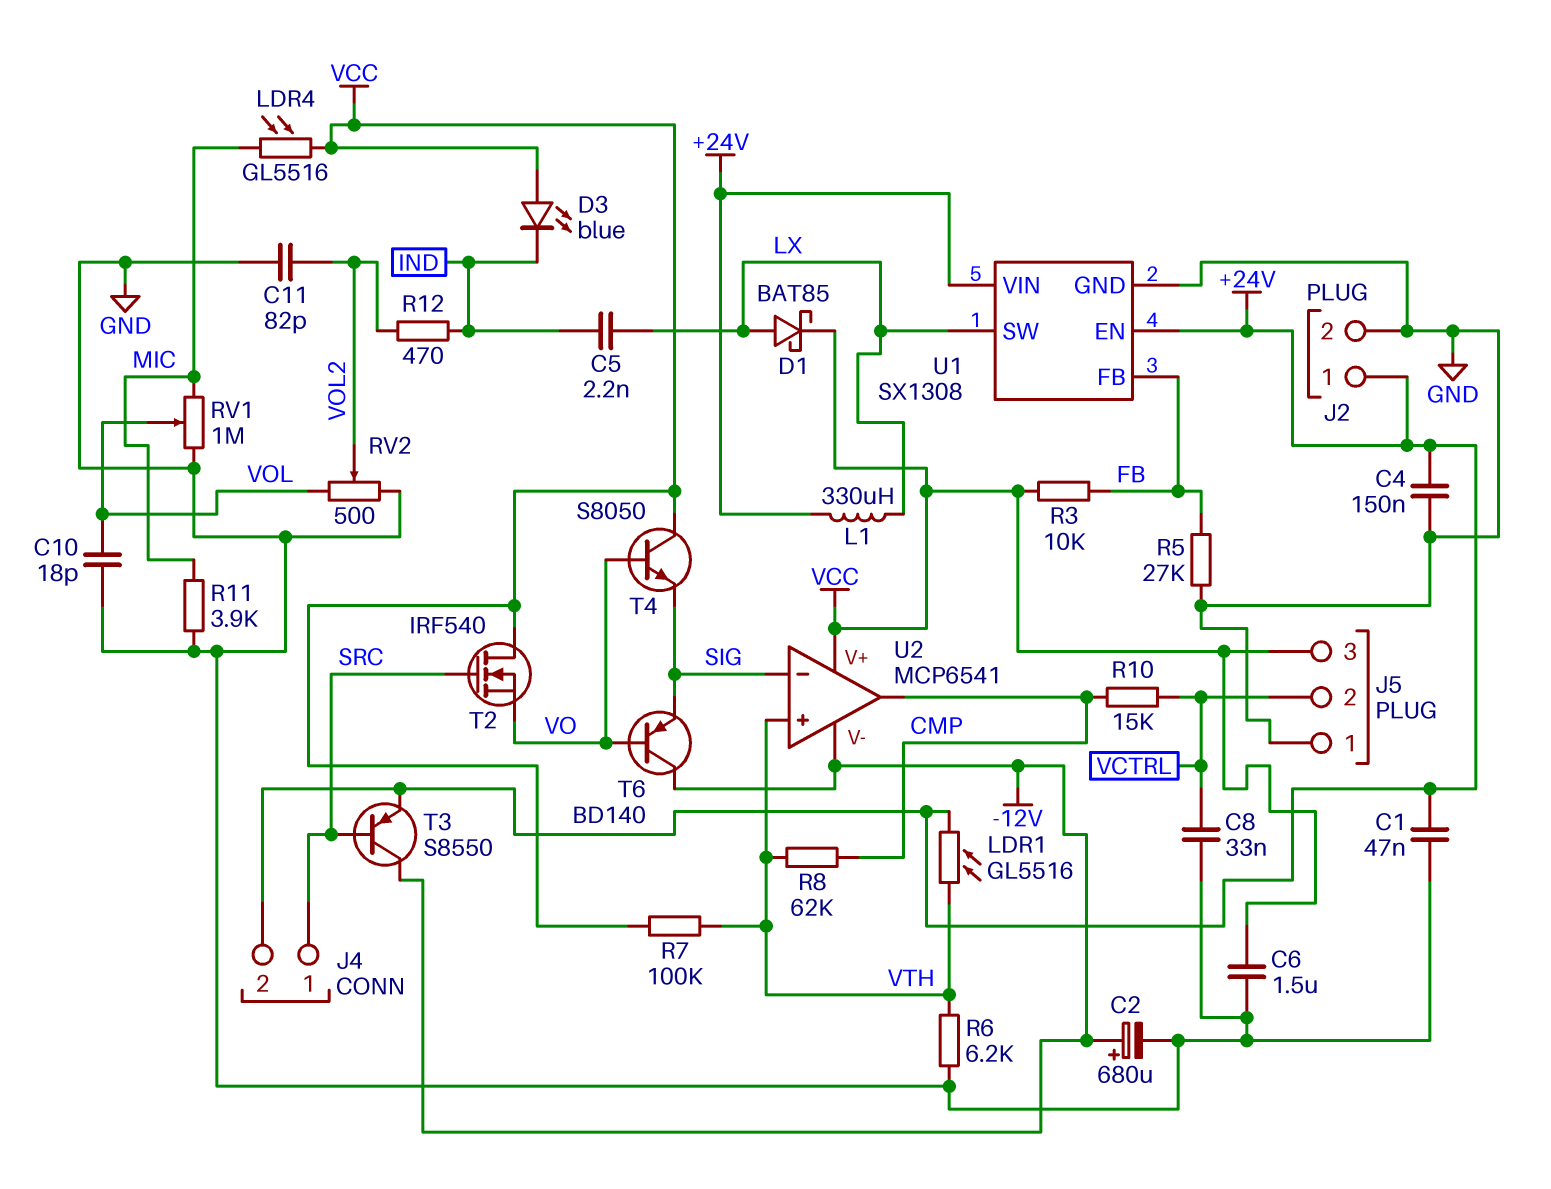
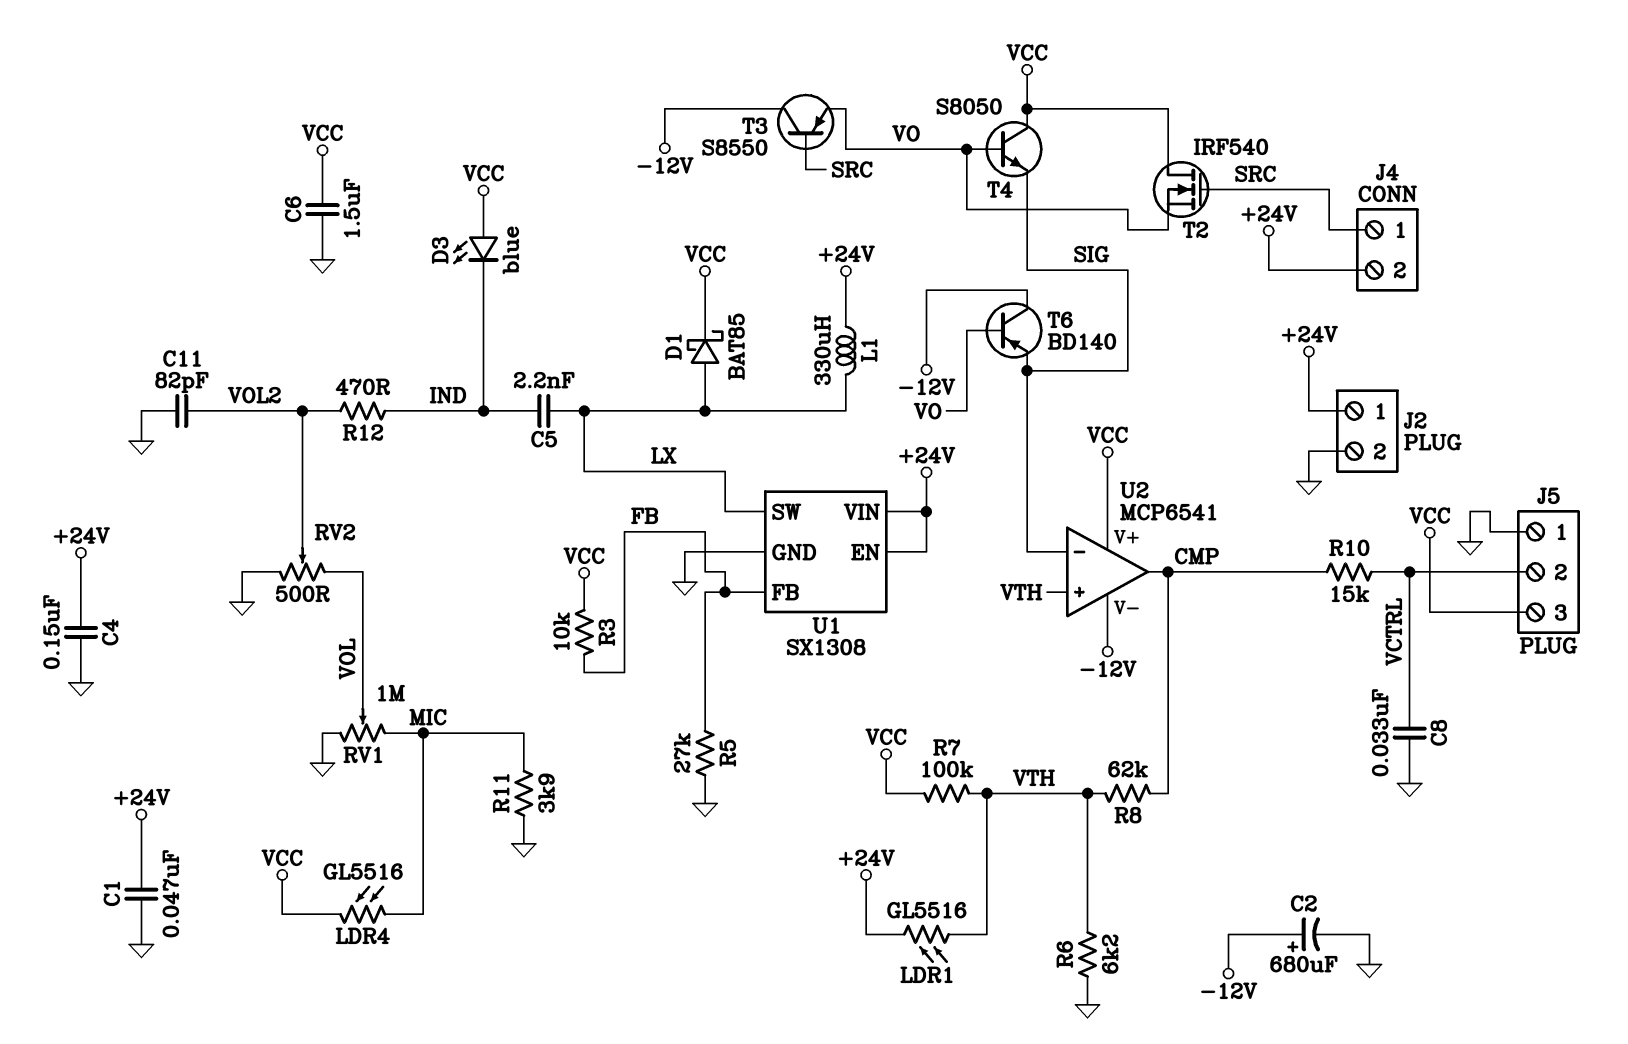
C10: 18pF (GND, VOL) -> none
T3: PNP S8550 (B SRC, C -12V, E +24V) -> PNP S8550 (B SRC, C -12V, E VO)

